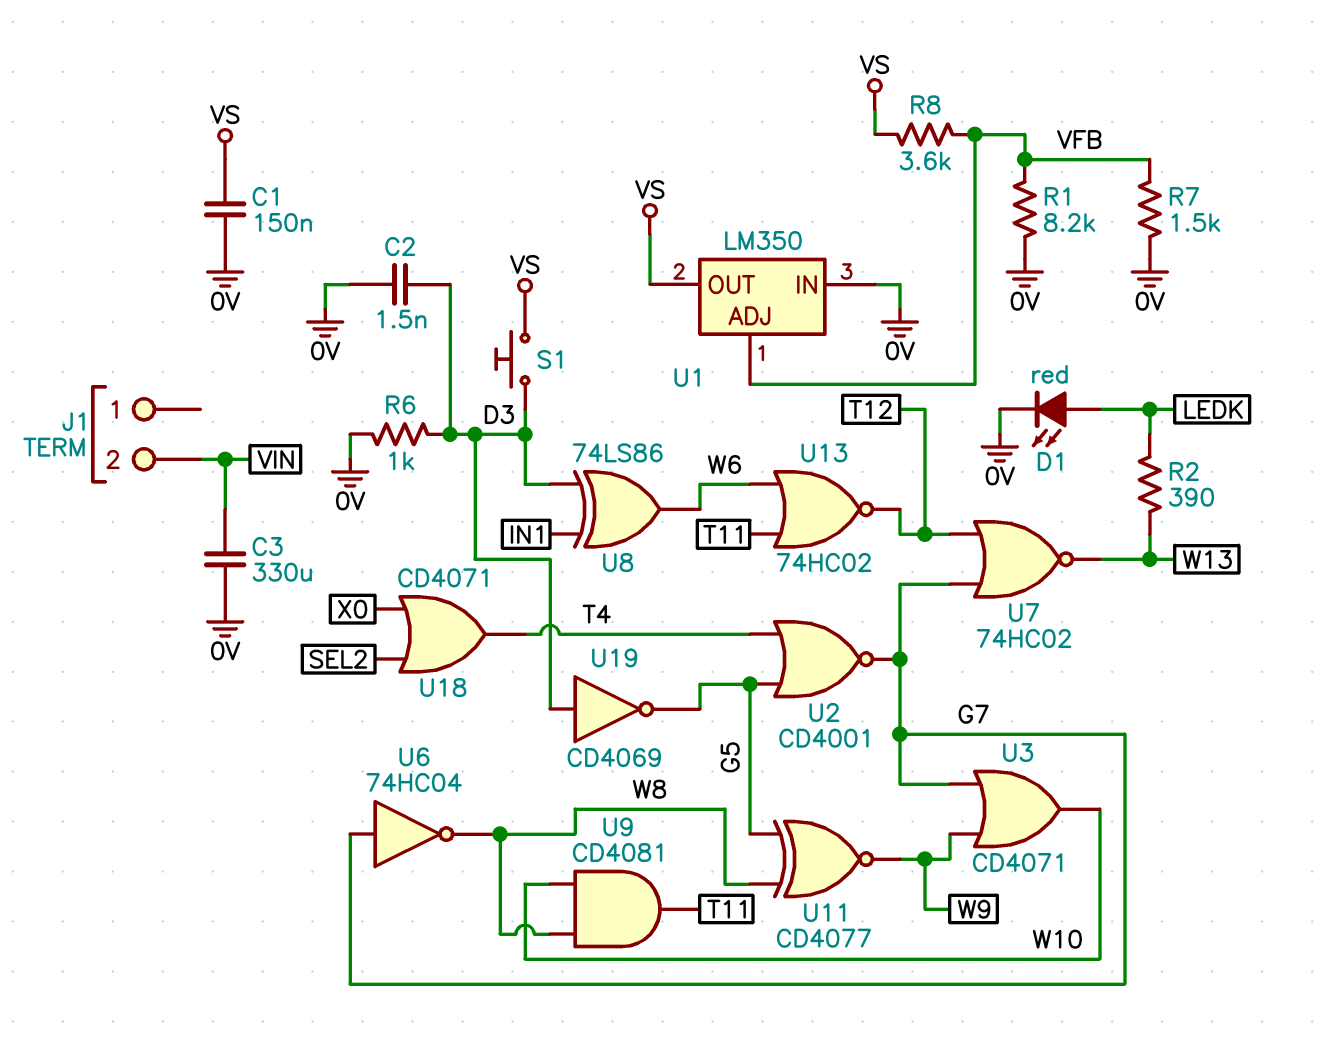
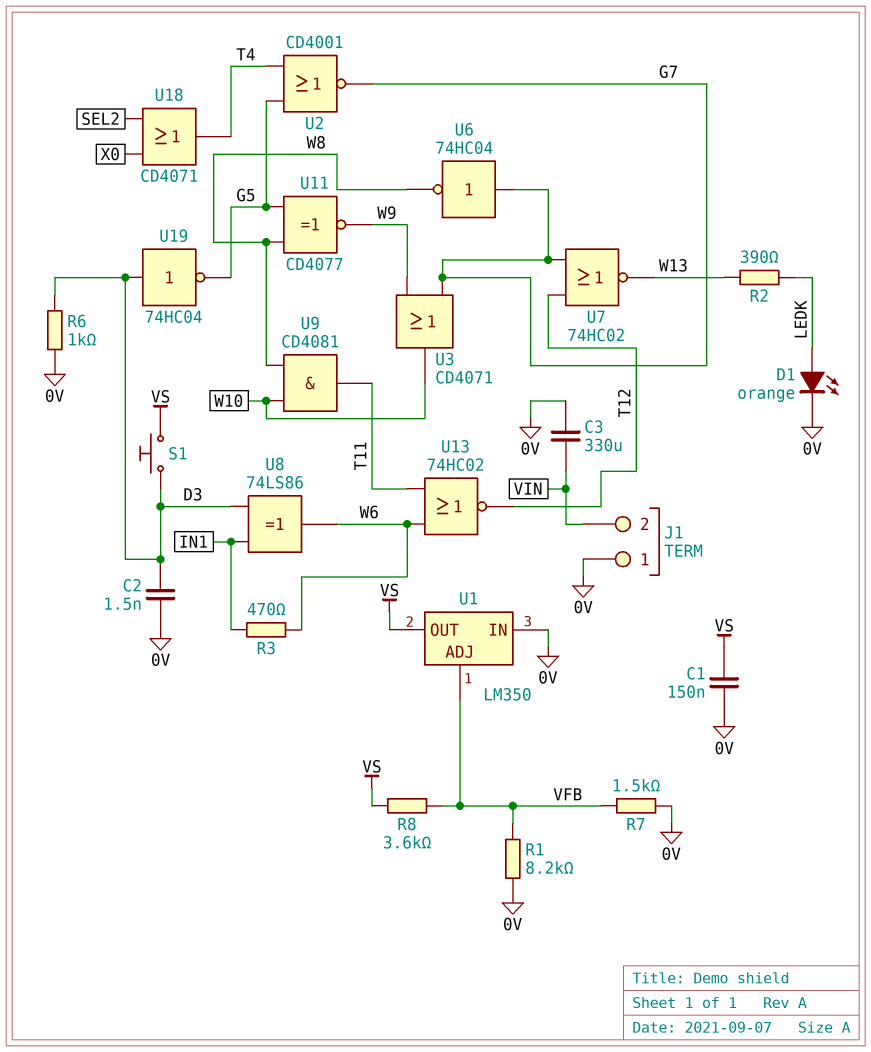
D1: LED red (A LEDK, K 0V) -> LED orange (A LEDK, K 0V)
J1 pin 1: none -> 0V
R3: none -> 470 (IN1, W6)
U19: NOT CD4069 (in D3, out G5) -> NOT 74HC04 (in D3, out G5)

